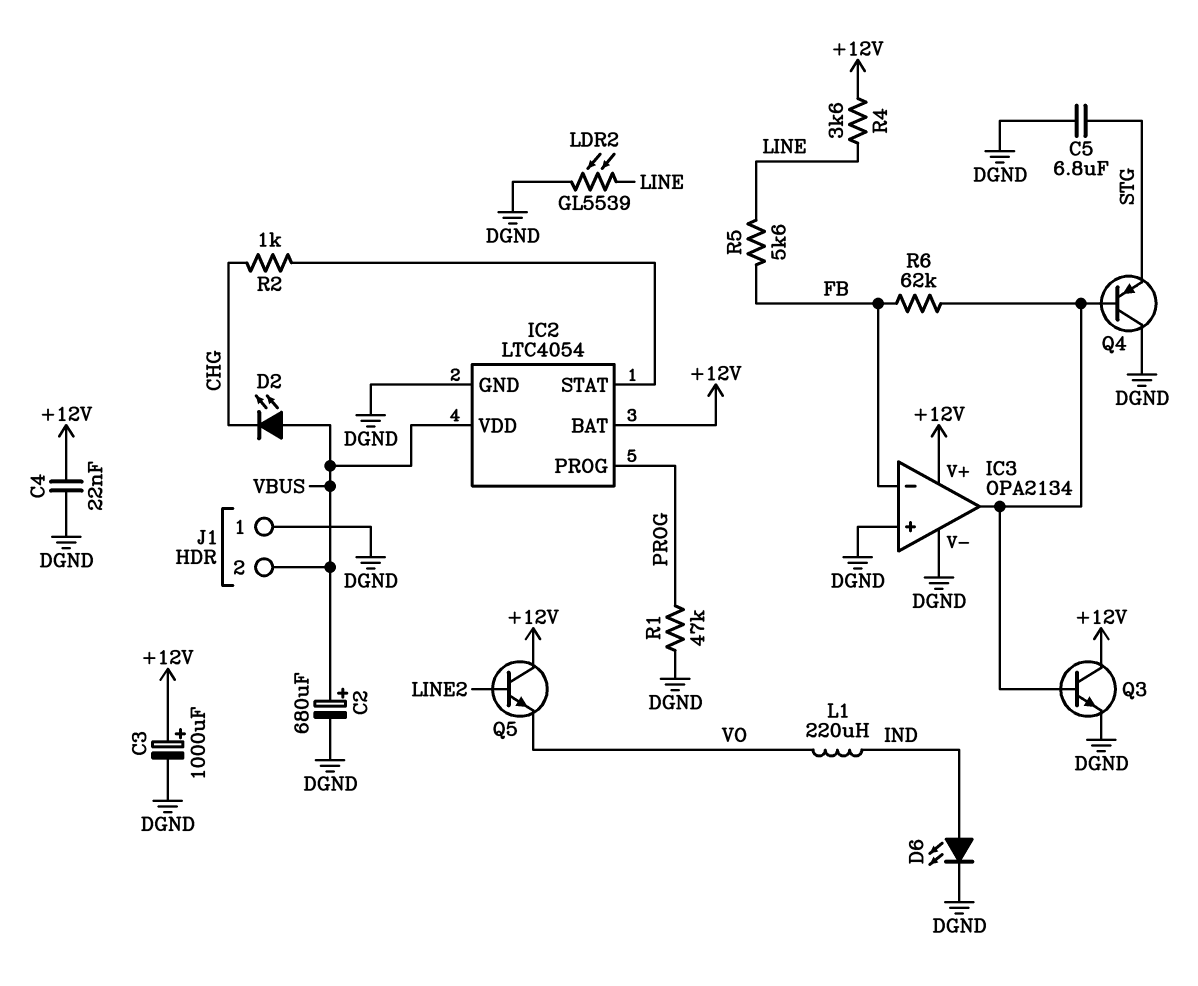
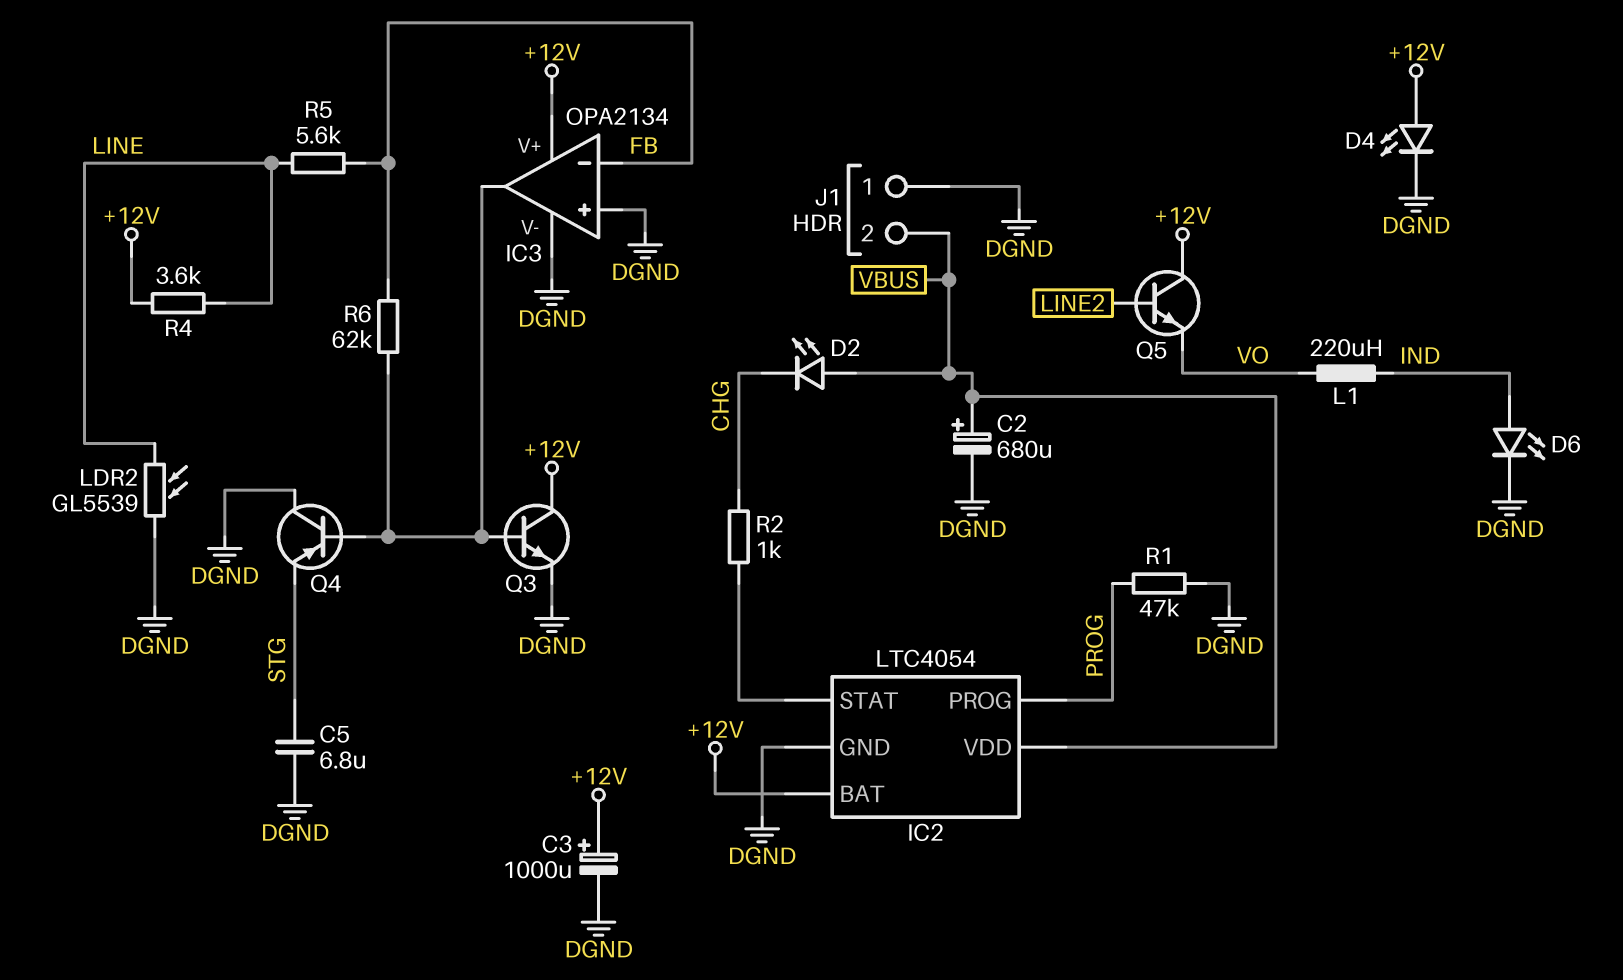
C4: 22nF (+12V, DGND) -> none
D4: none -> LED (A +12V, K DGND)

